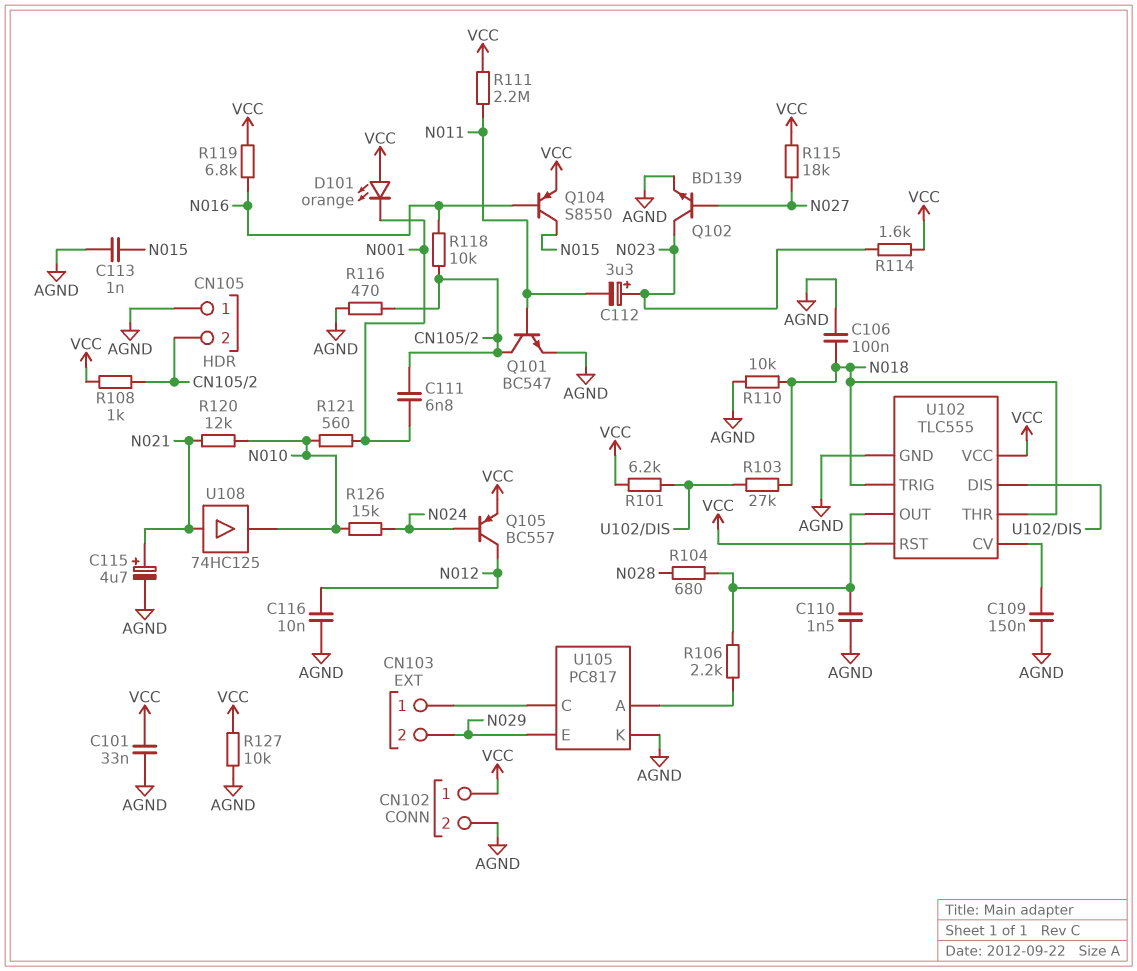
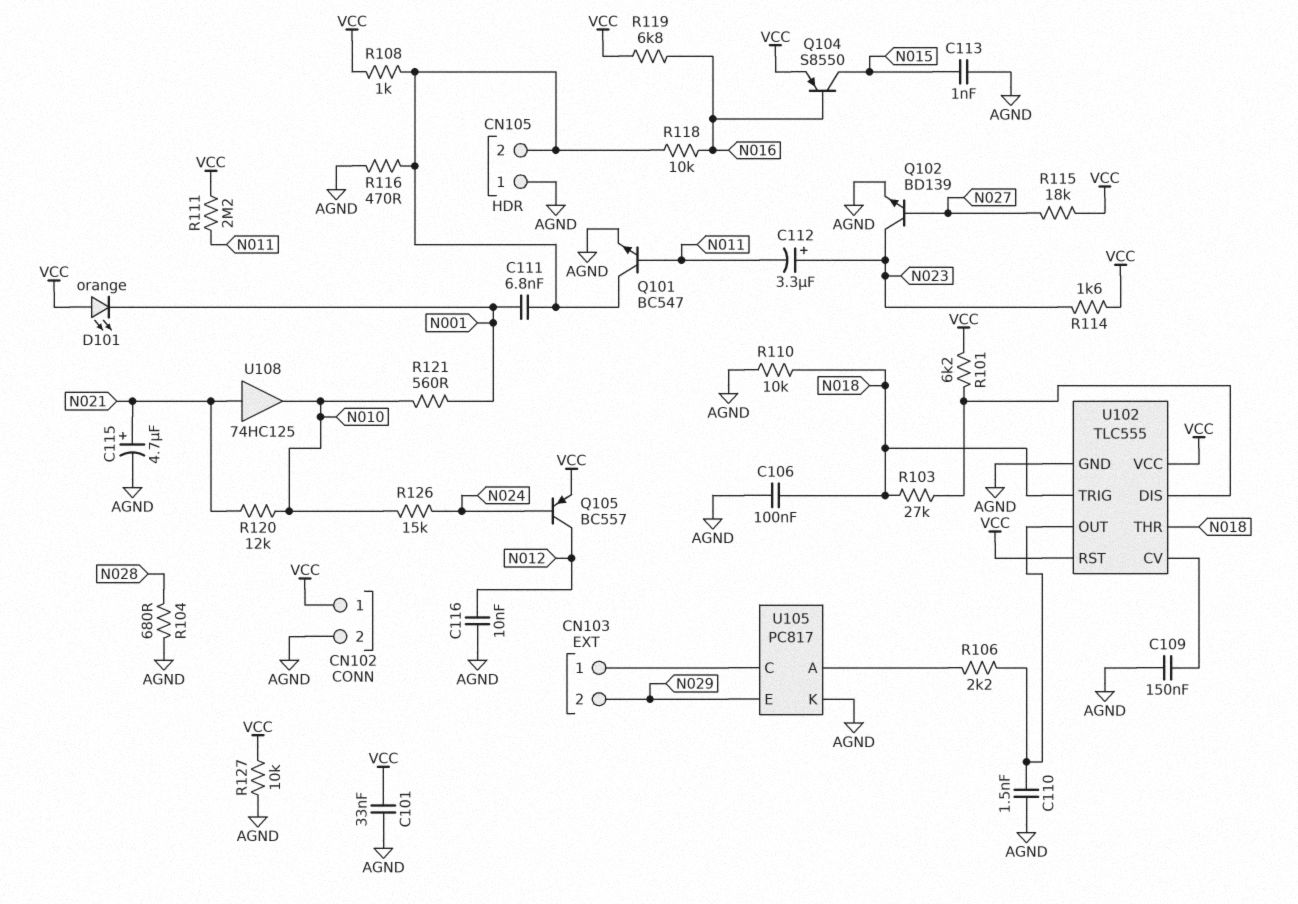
R104: 680 (N028, U102/OUT) -> 680 (AGND, N028)

